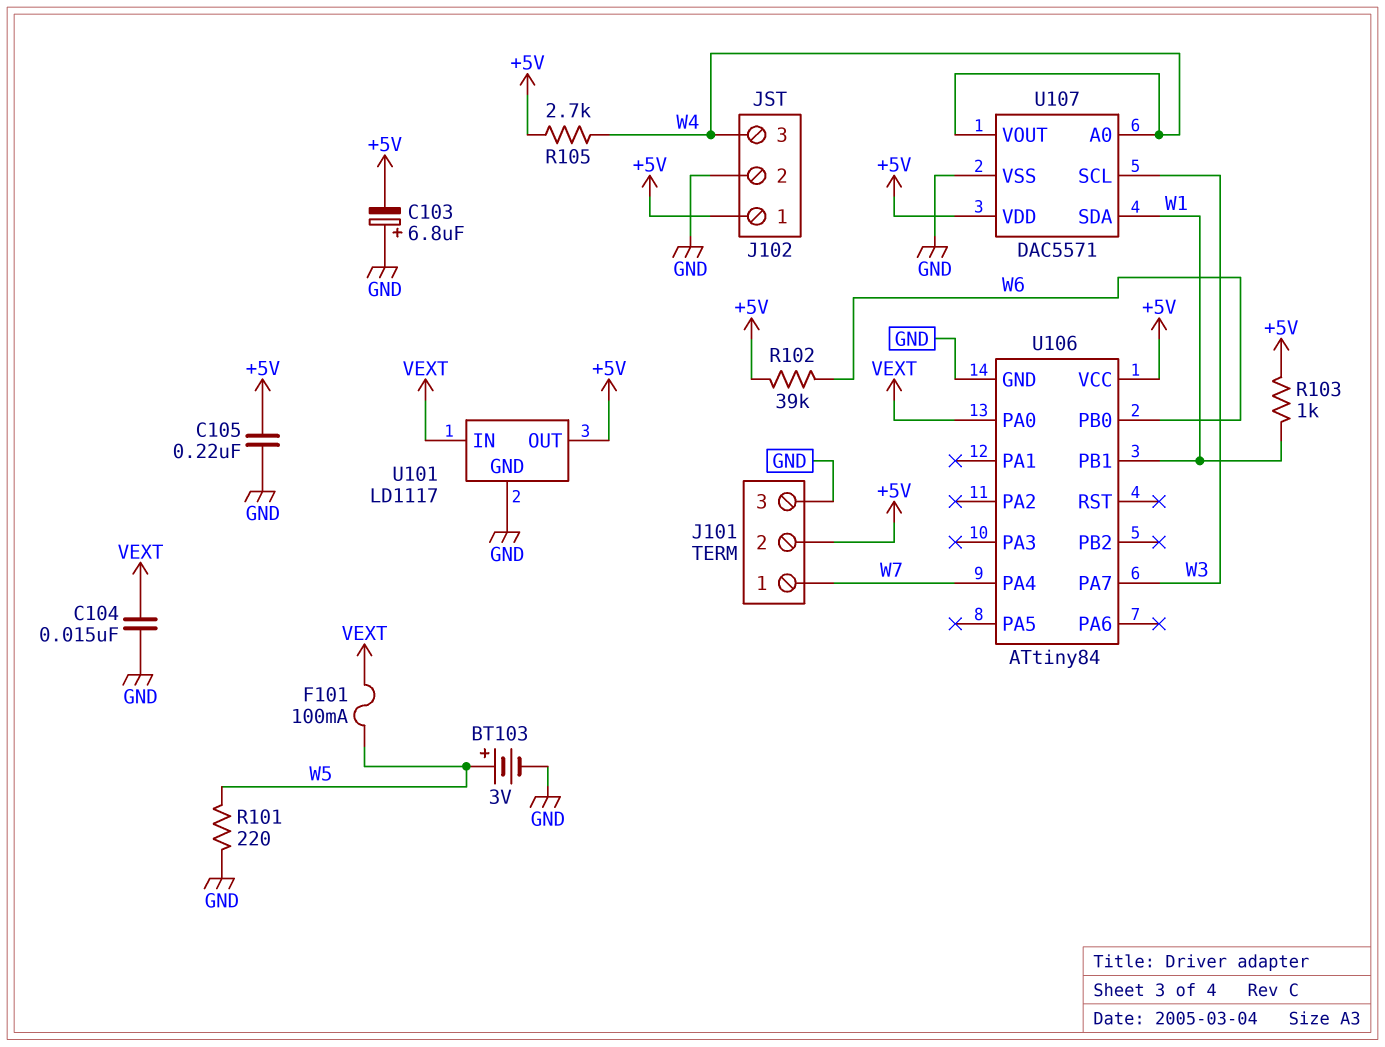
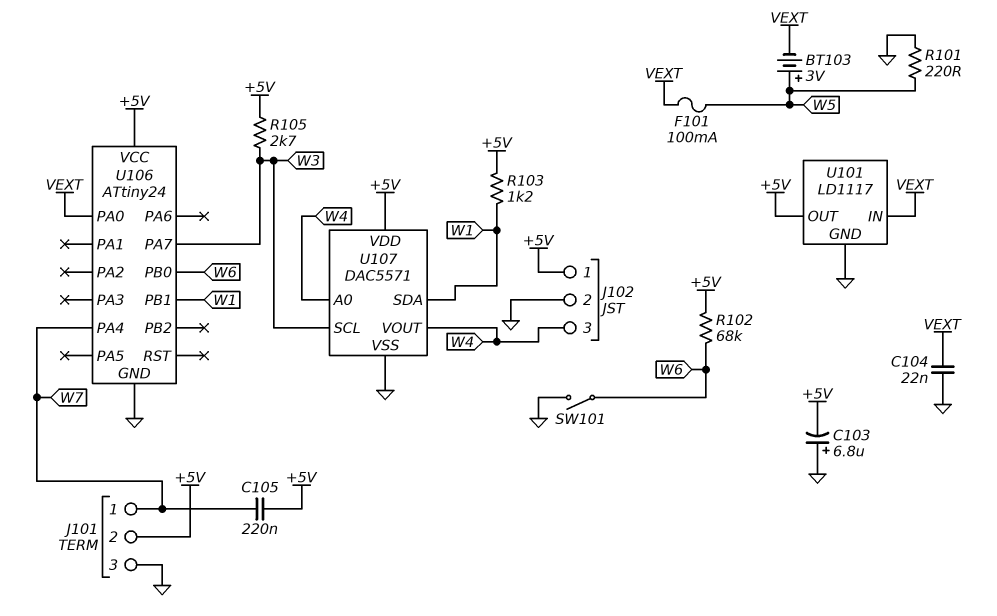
BT103: 3V (plus W5, minus GND) -> 3V (plus W5, minus VEXT)
C104: 15nF (GND, VEXT) -> 22nF (GND, VEXT)
C105: 220nF (+5V, GND) -> 220nF (+5V, W7)
R102: 39k (+5V, W6) -> 68k (+5V, W6)
R103: 1k (+5V, W1) -> 1.2k (+5V, W1)
R105: 2.7k (+5V, W4) -> 2.7k (+5V, W3)
SW101: none -> switch (GND, W6)
U106: ATtiny84 -> ATtiny24

